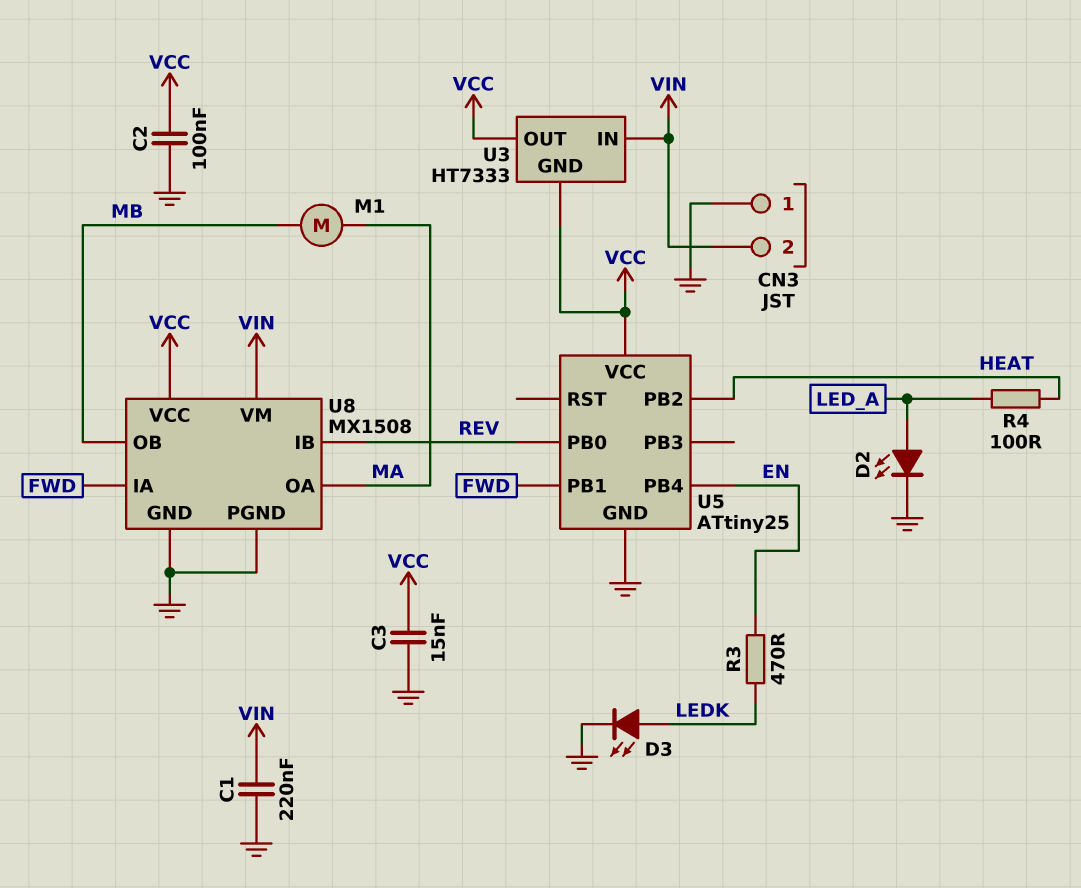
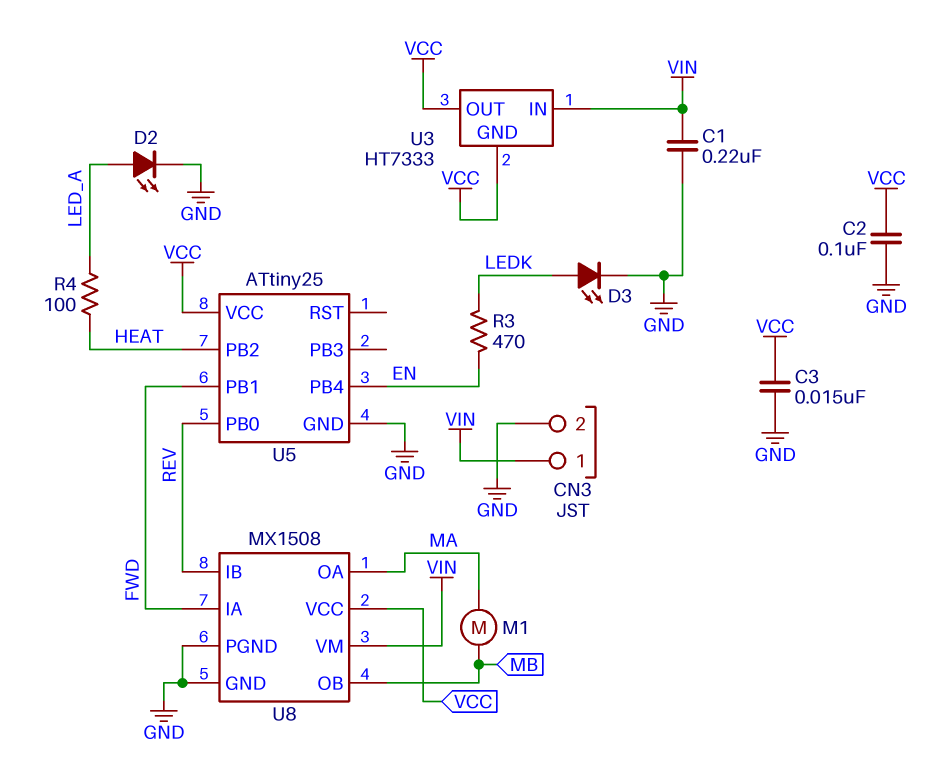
CN3 pin 1: GND -> VIN
CN3 pin 2: VIN -> GND

